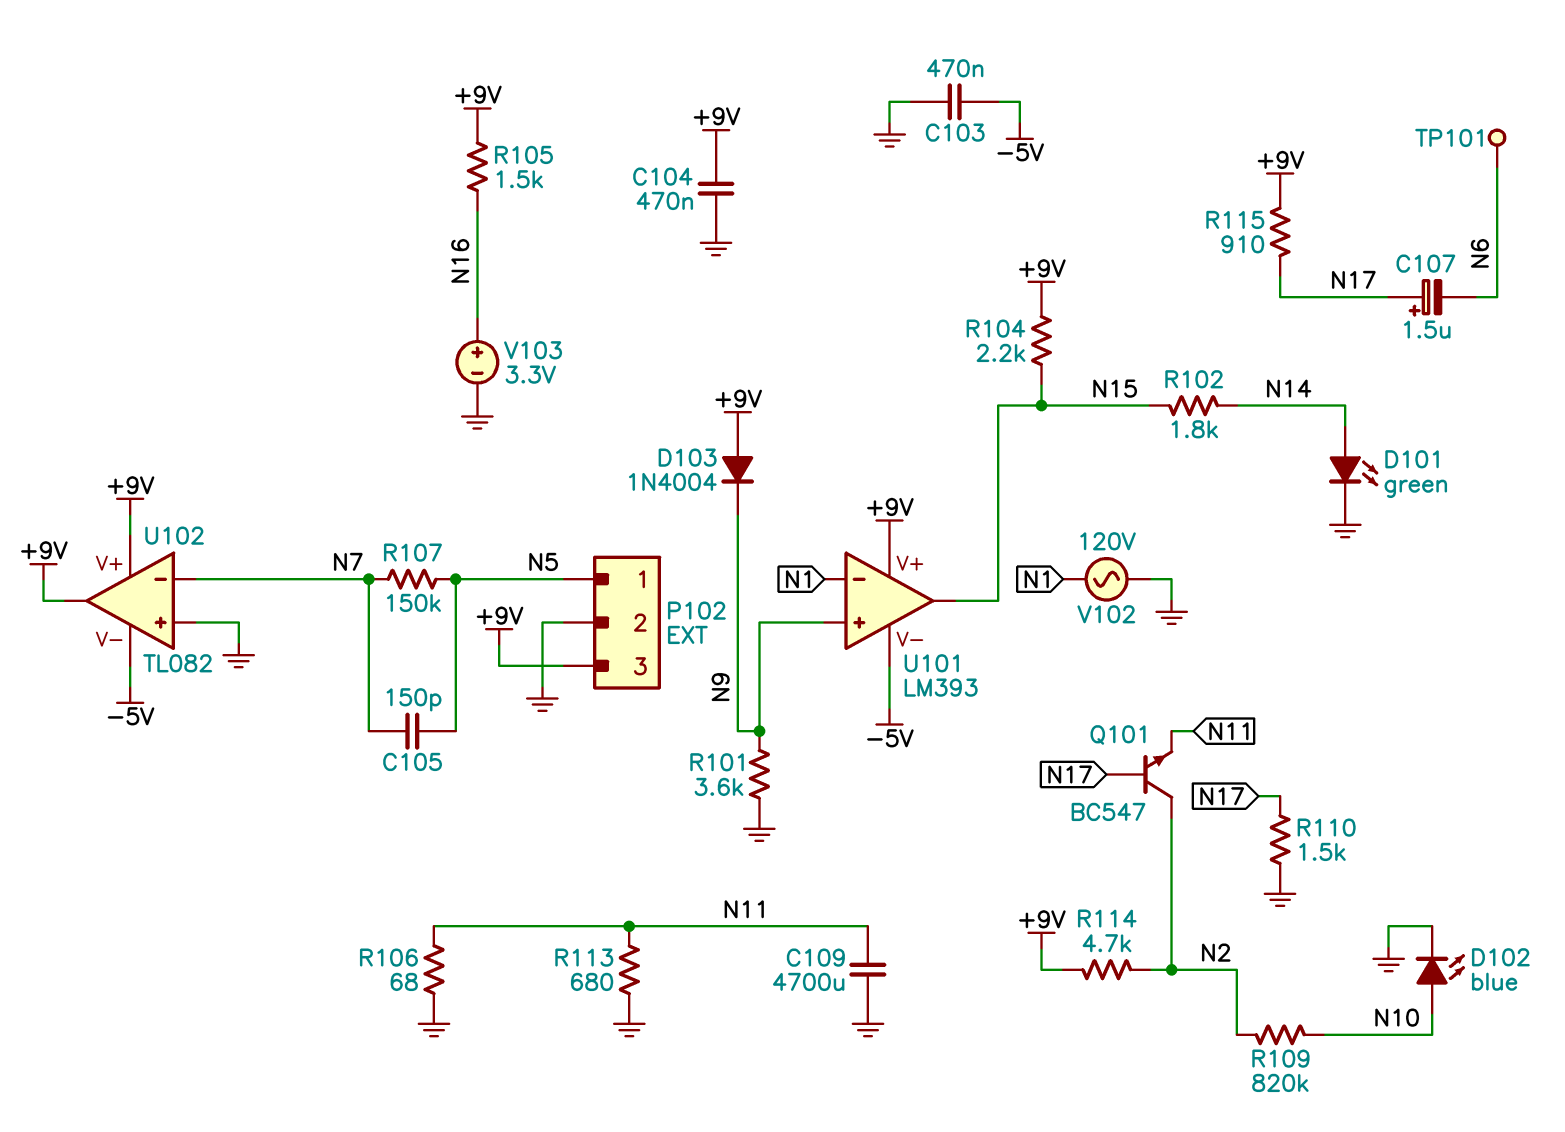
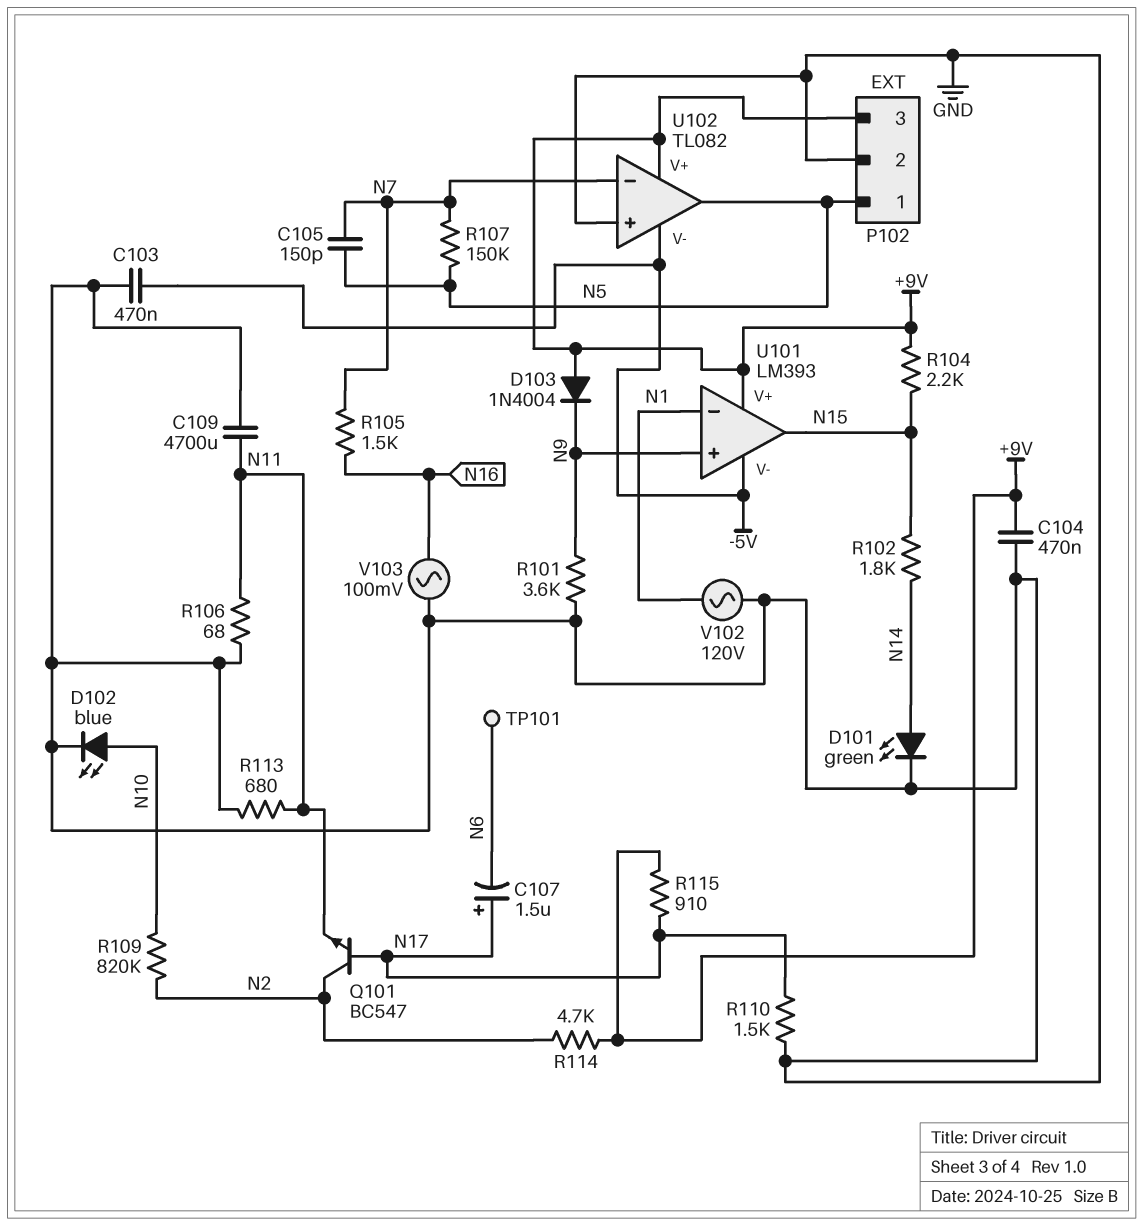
R105: 1.5k (+9V, N16) -> 1.5k (N7, N16)
U102 pin out: +9V -> N5
V103: 3.3V (plus N16, minus GND) -> AC 100mV (GND, N16)

